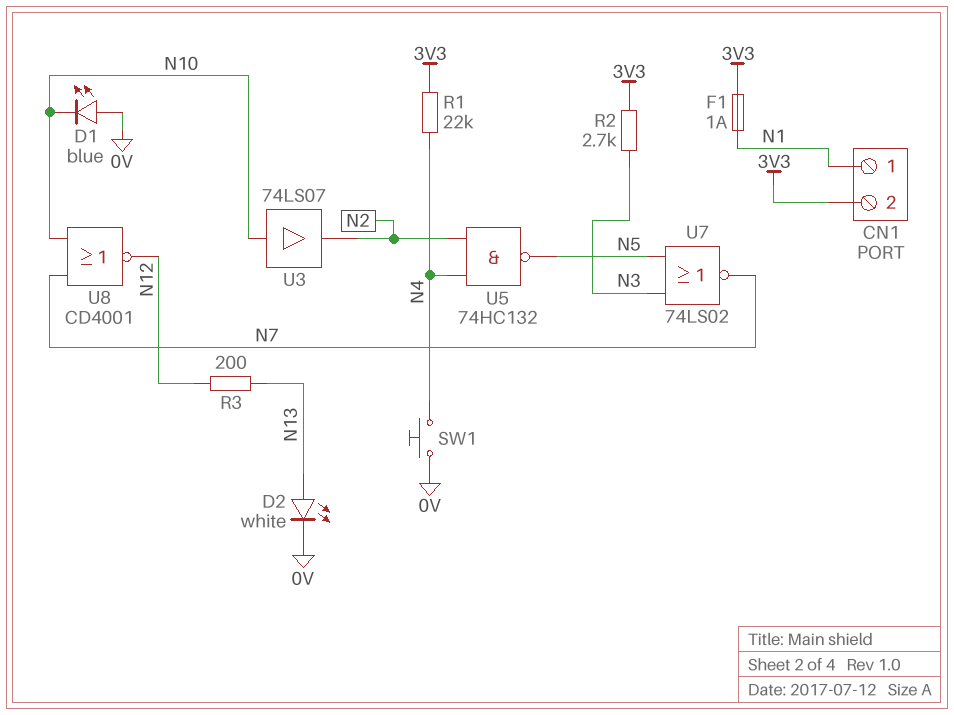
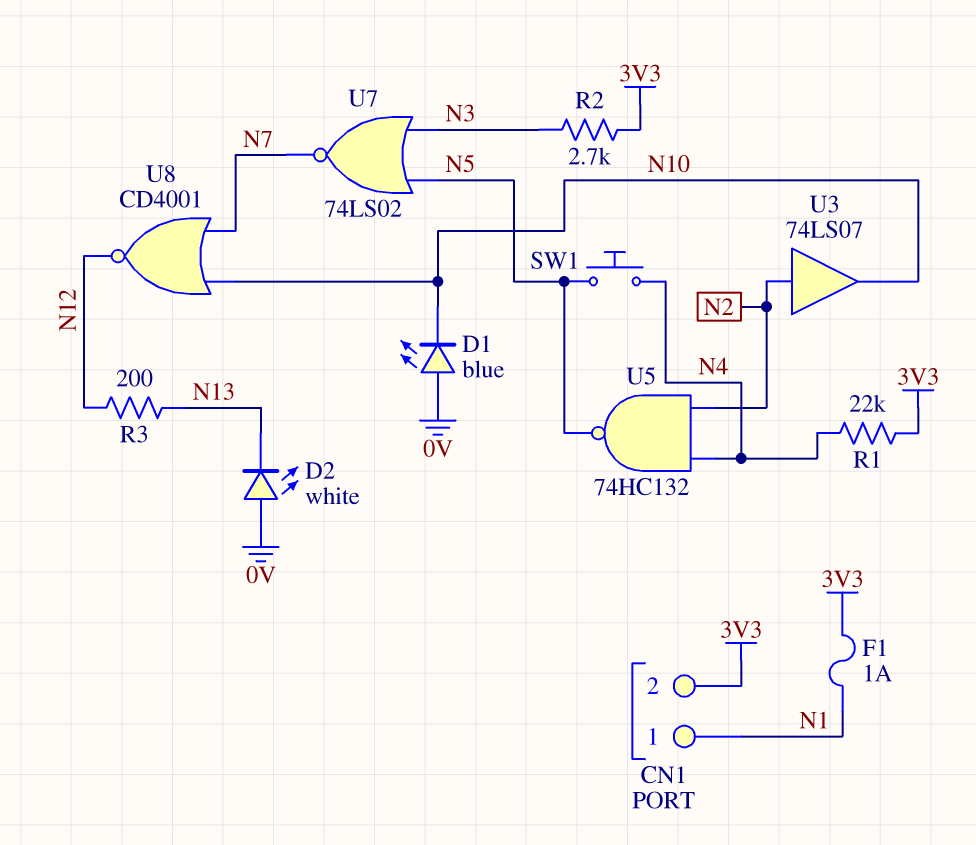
D2: LED white (A N13, K 0V) -> LED white (A 0V, K N13)
SW1: button (0V, N4) -> button (N4, N5)
U3: buffer 74LS07 (in N10, out N2) -> buffer 74LS07 (in N2, out N10)

